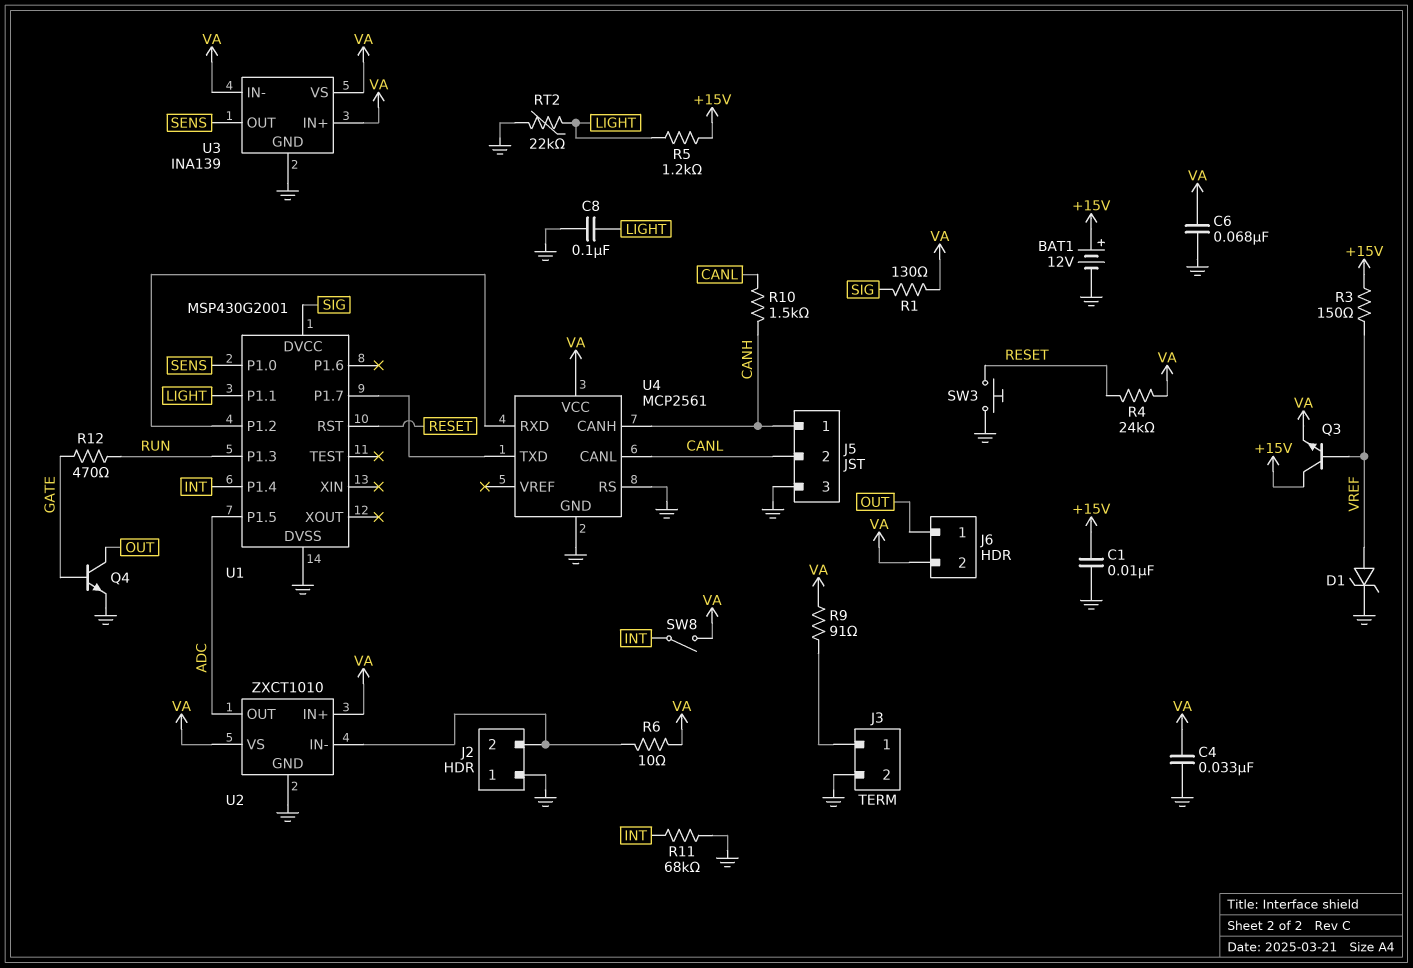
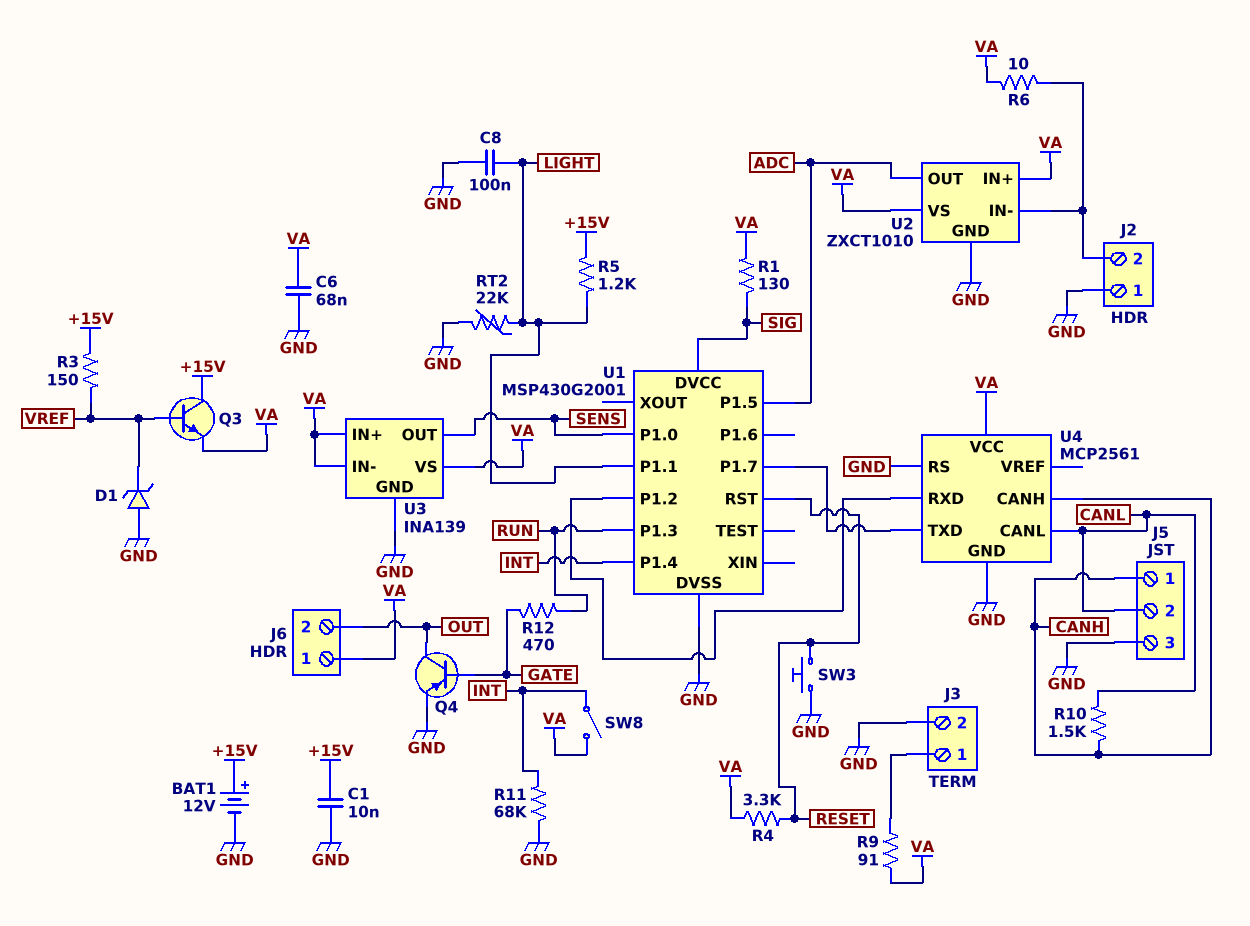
C4: 33nF (GND, VA) -> none
D1: zener (A VREF, K GND) -> zener (A GND, K VREF)
J6 pin 1: OUT -> VA
J6 pin 2: VA -> OUT
Q4: NPN (B GATE, C OUT, E GND) -> PNP (B GATE, C OUT, E GND)
R4: 24k (RESET, VA) -> 3.3k (RESET, VA)

